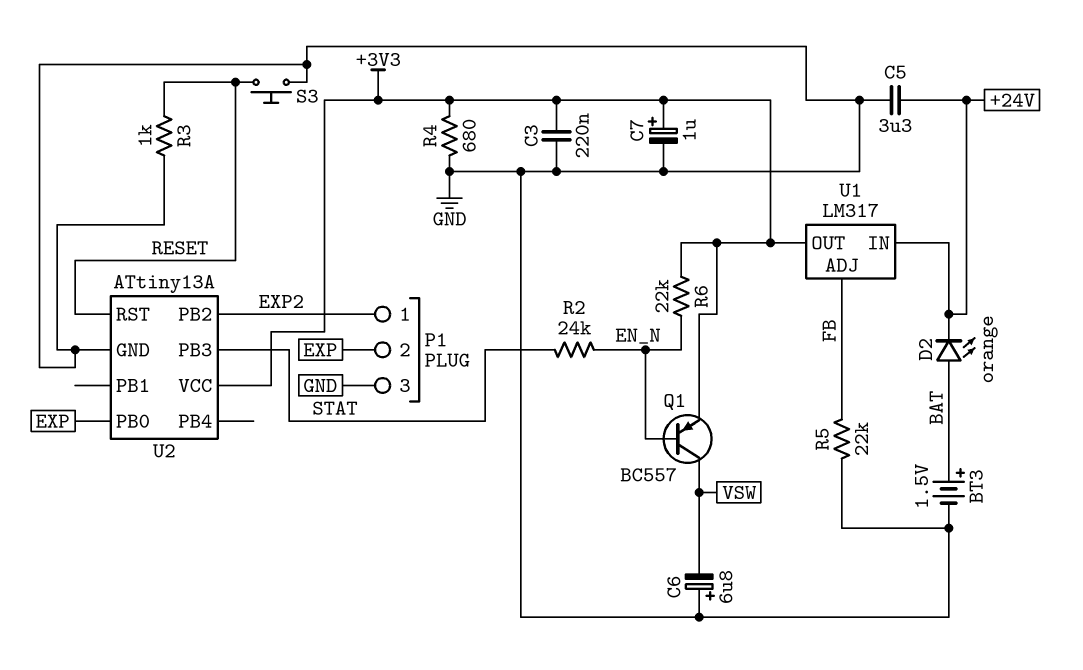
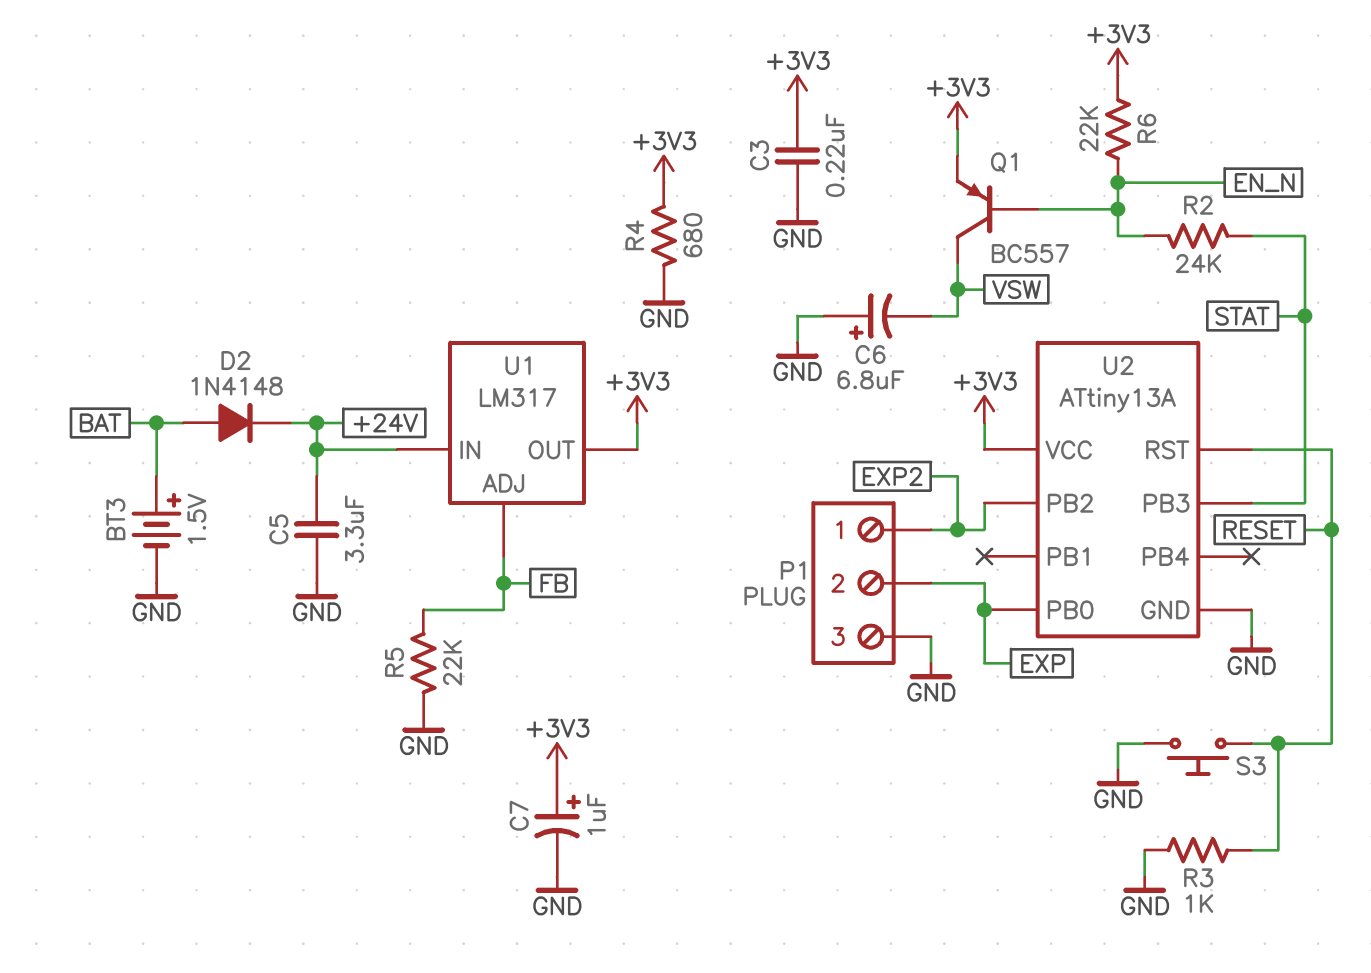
D2: LED orange (A BAT, K +24V) -> diode 1N4148 (A BAT, K +24V)

